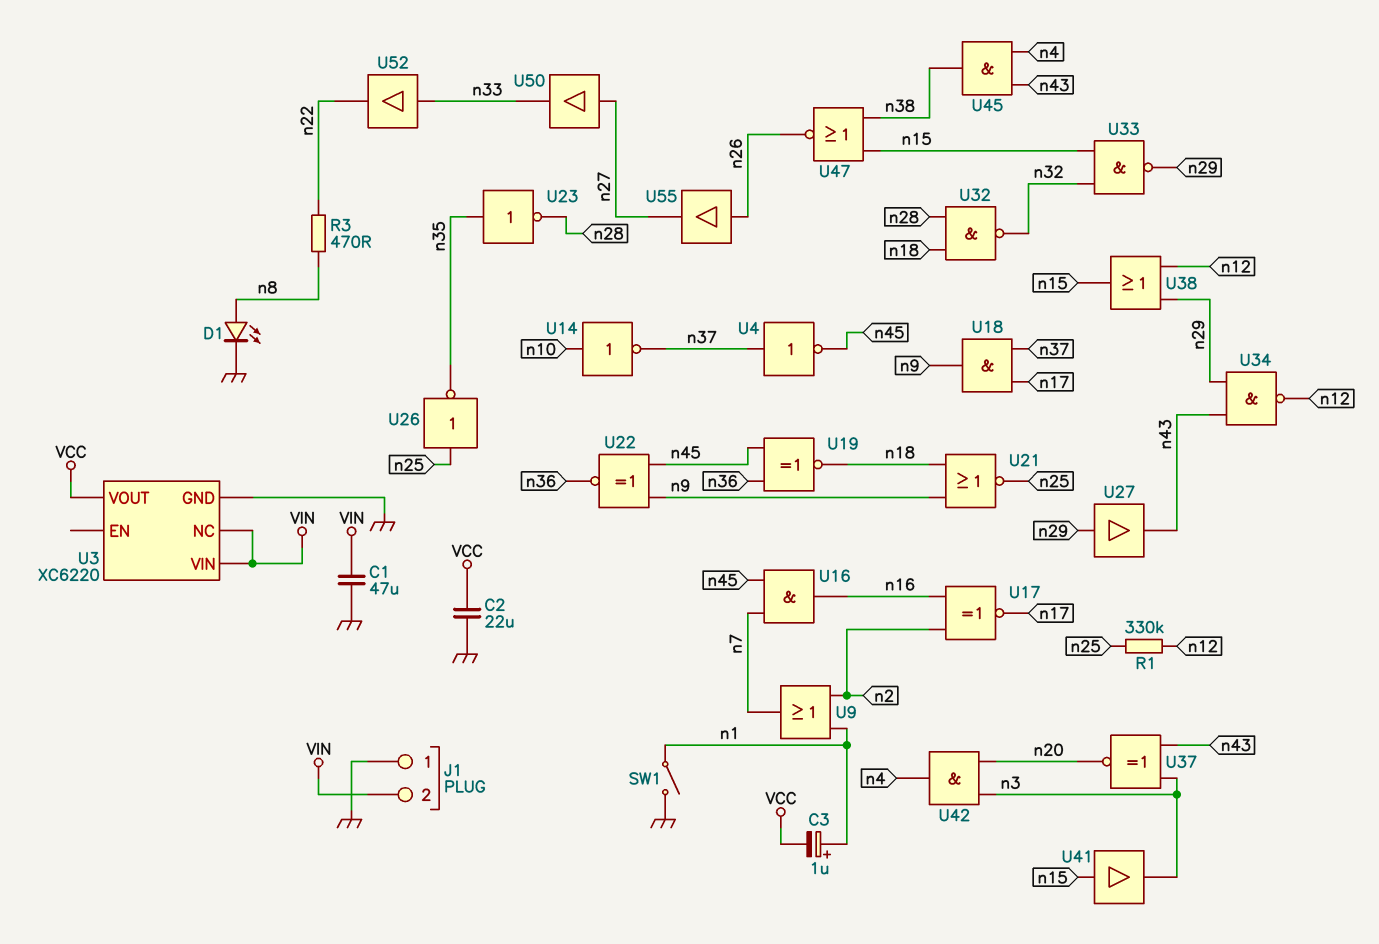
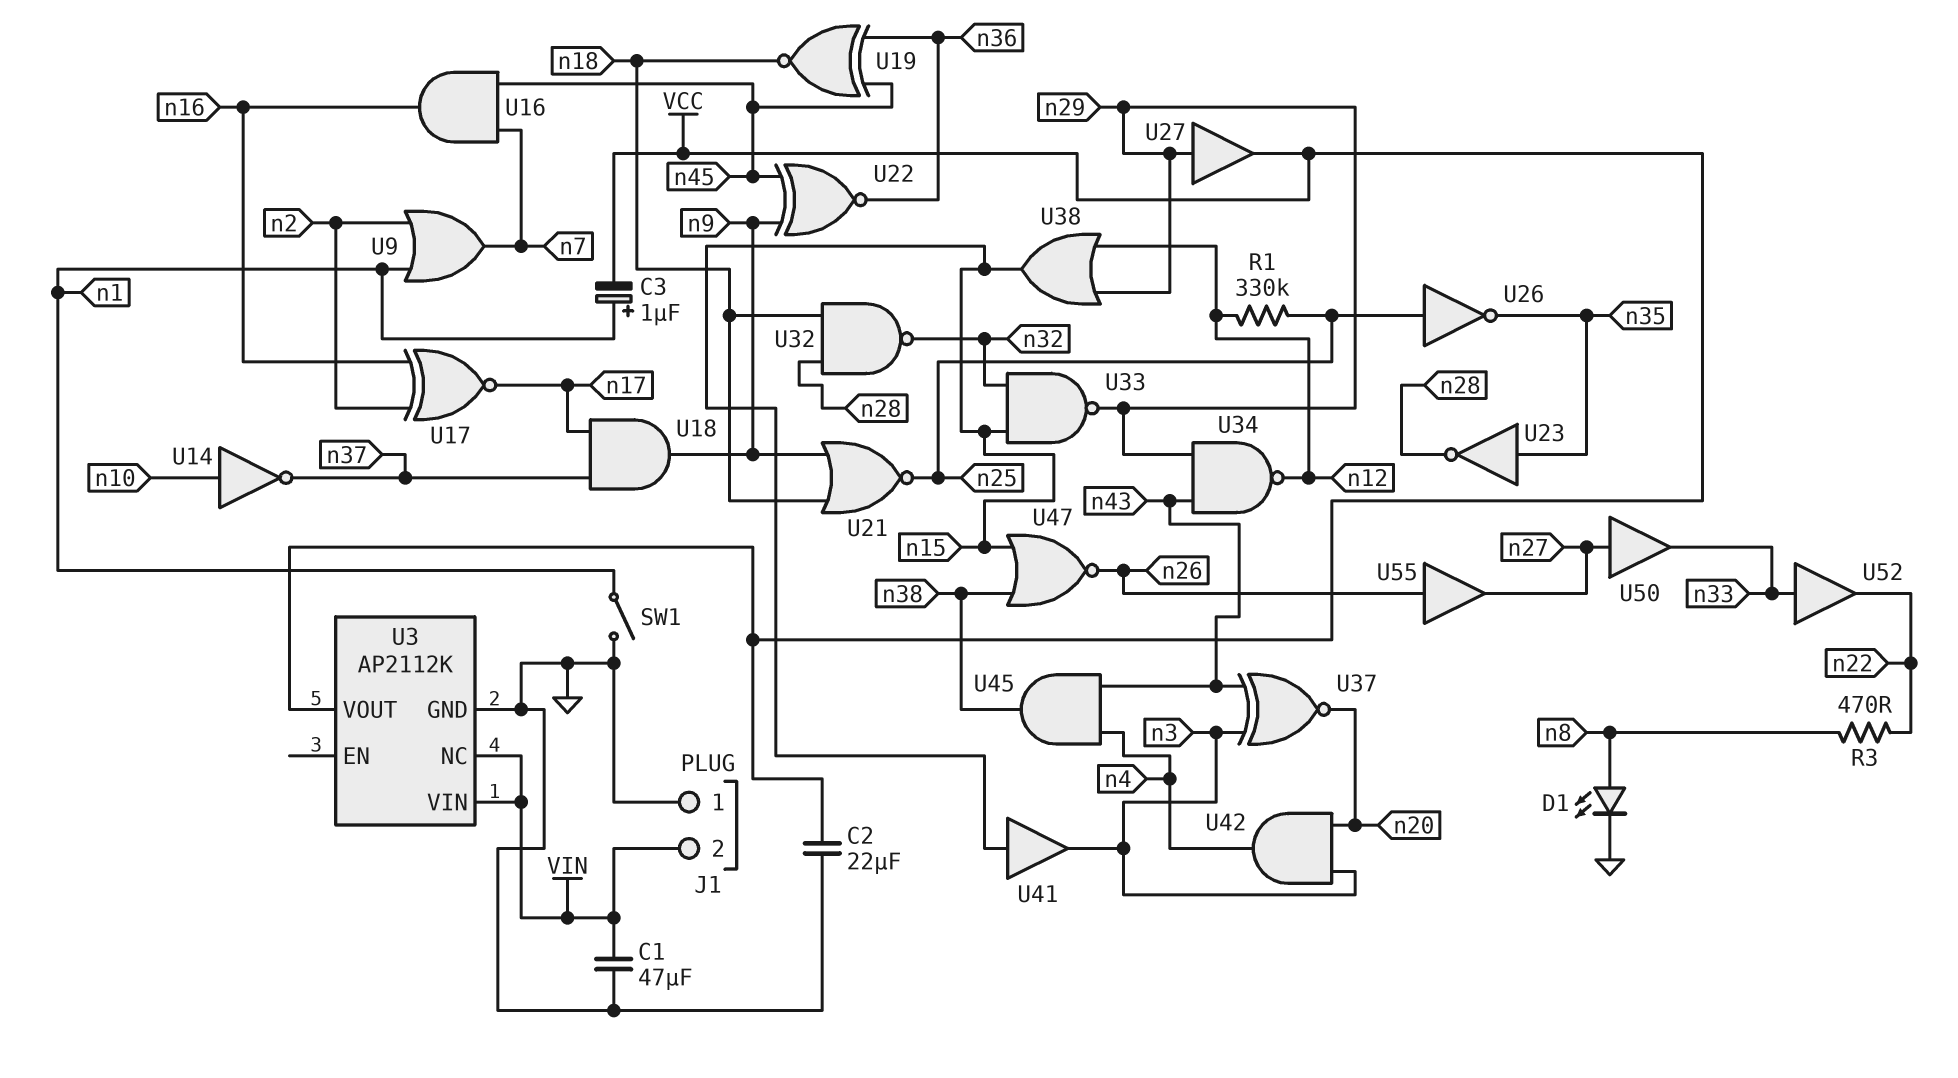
U3: XC6220 -> AP2112K
U4: NOT (in n37, out n45) -> none
U27: buffer (in n29, out n43) -> buffer (in n29, out VCC)

